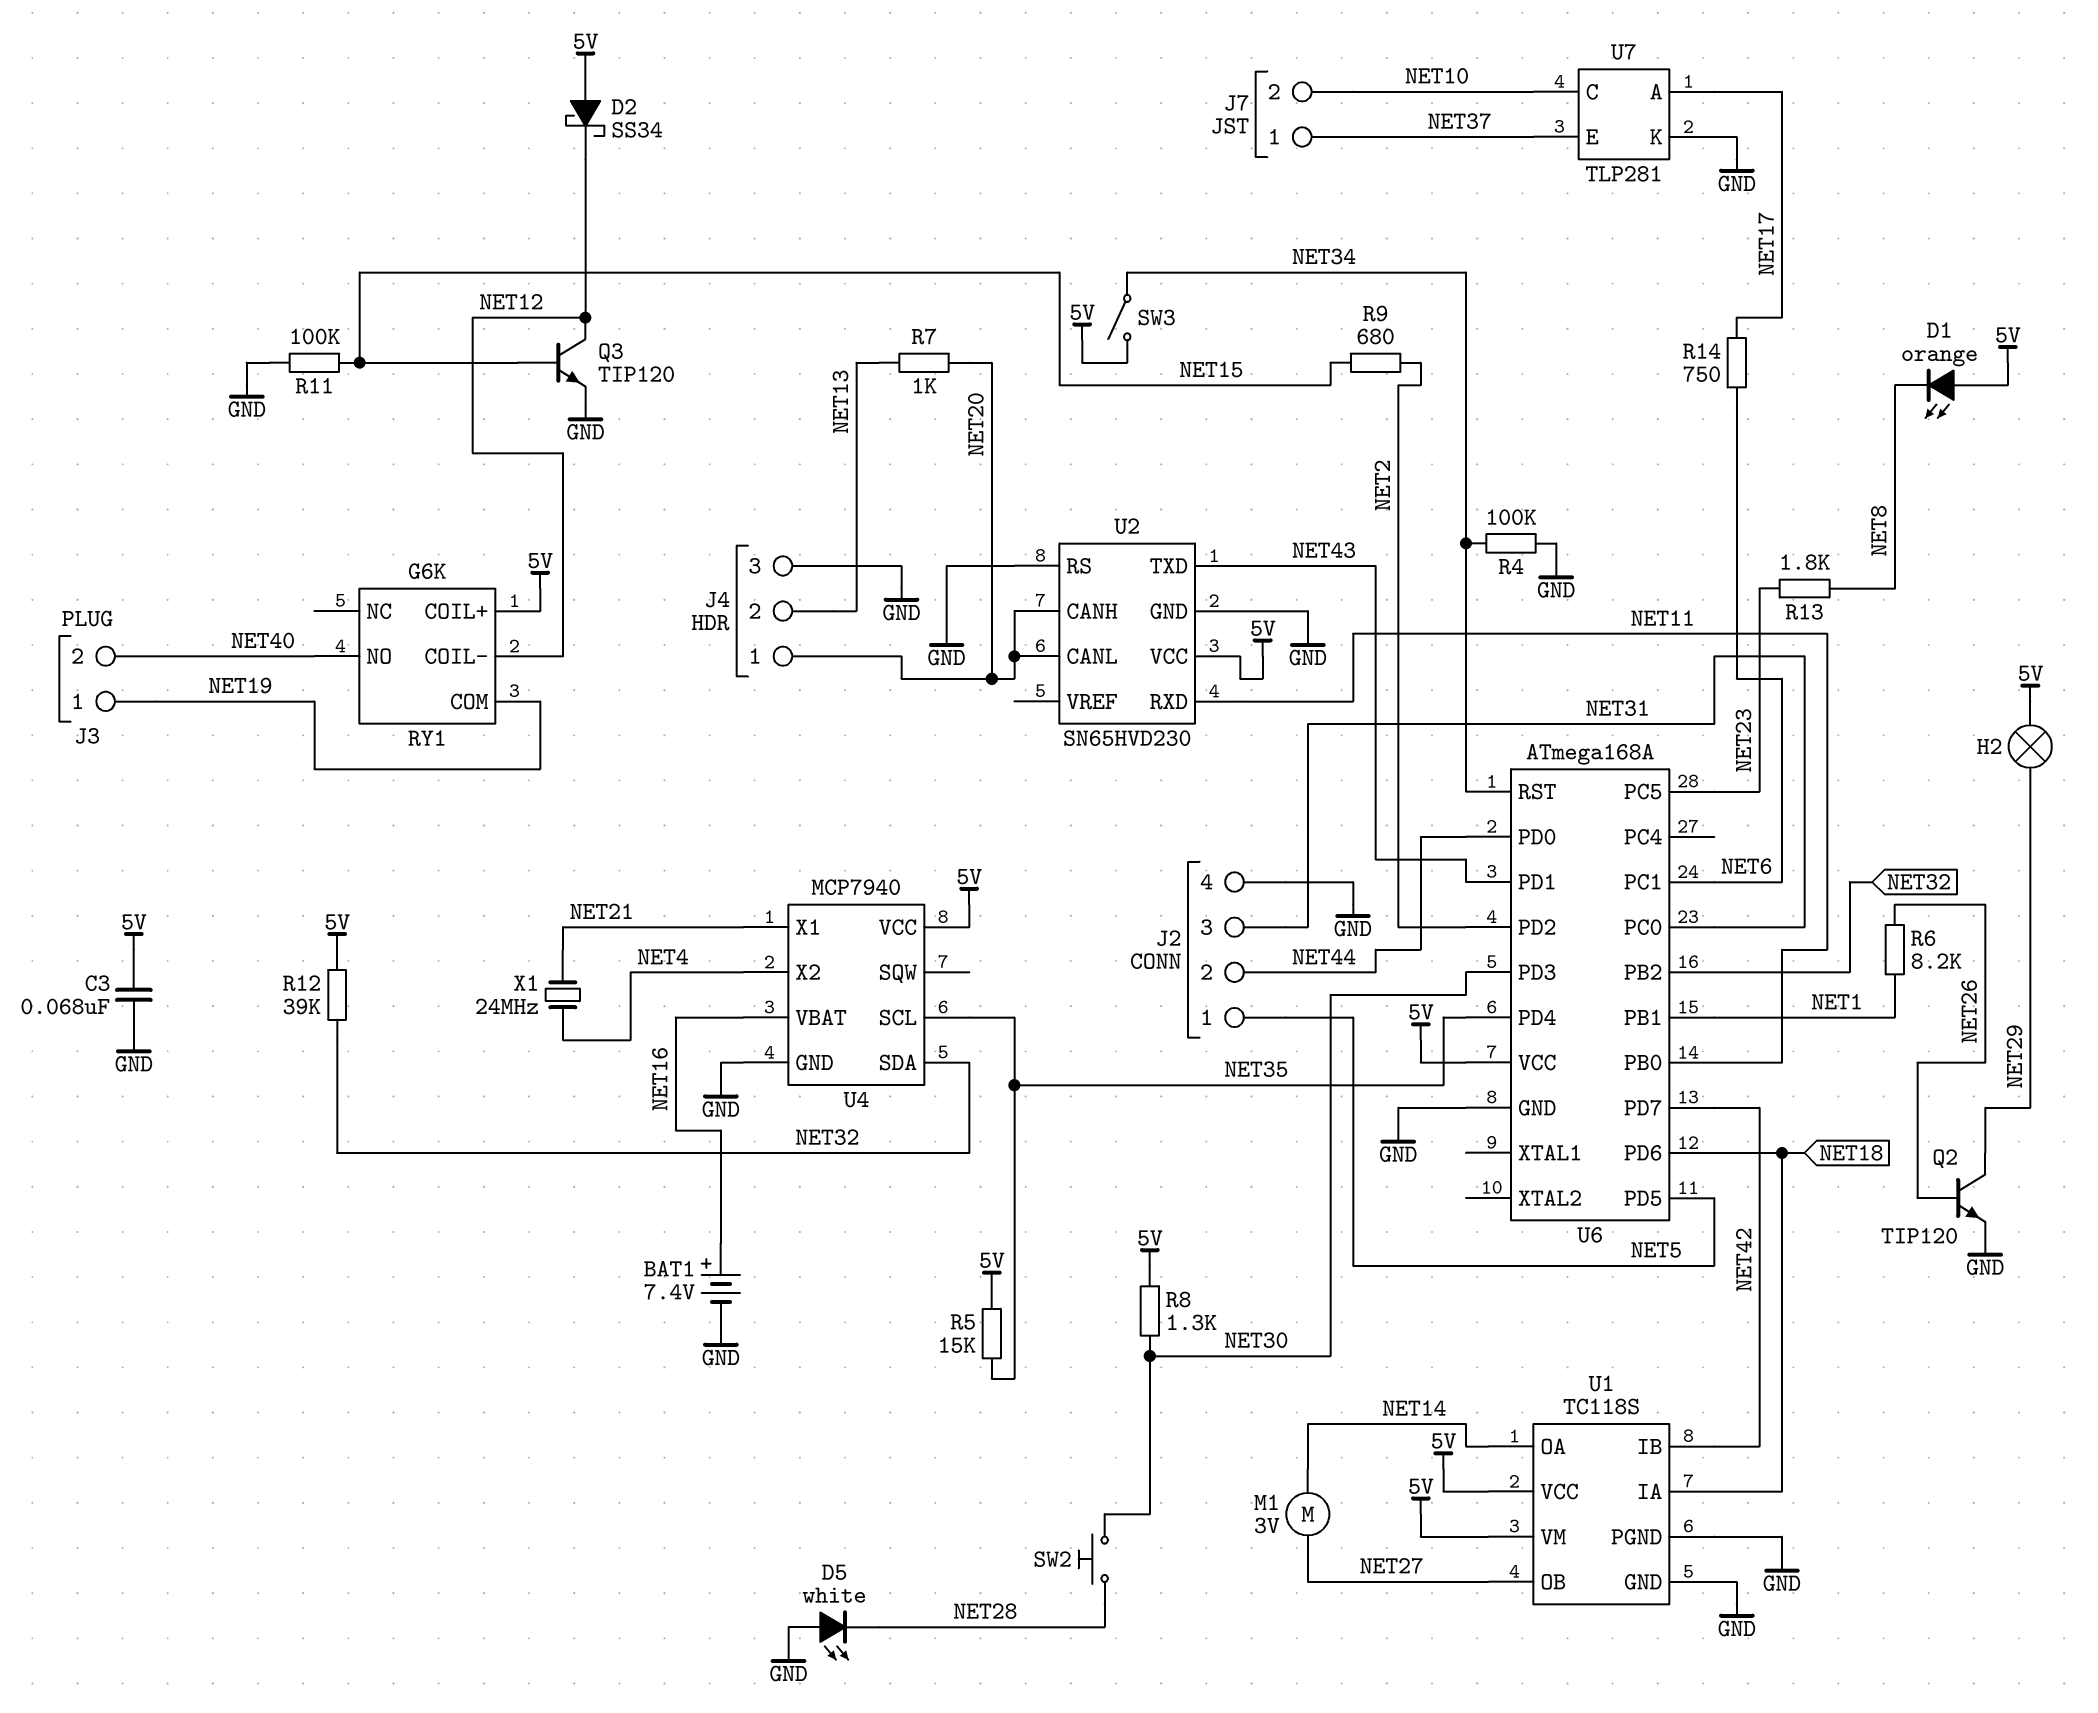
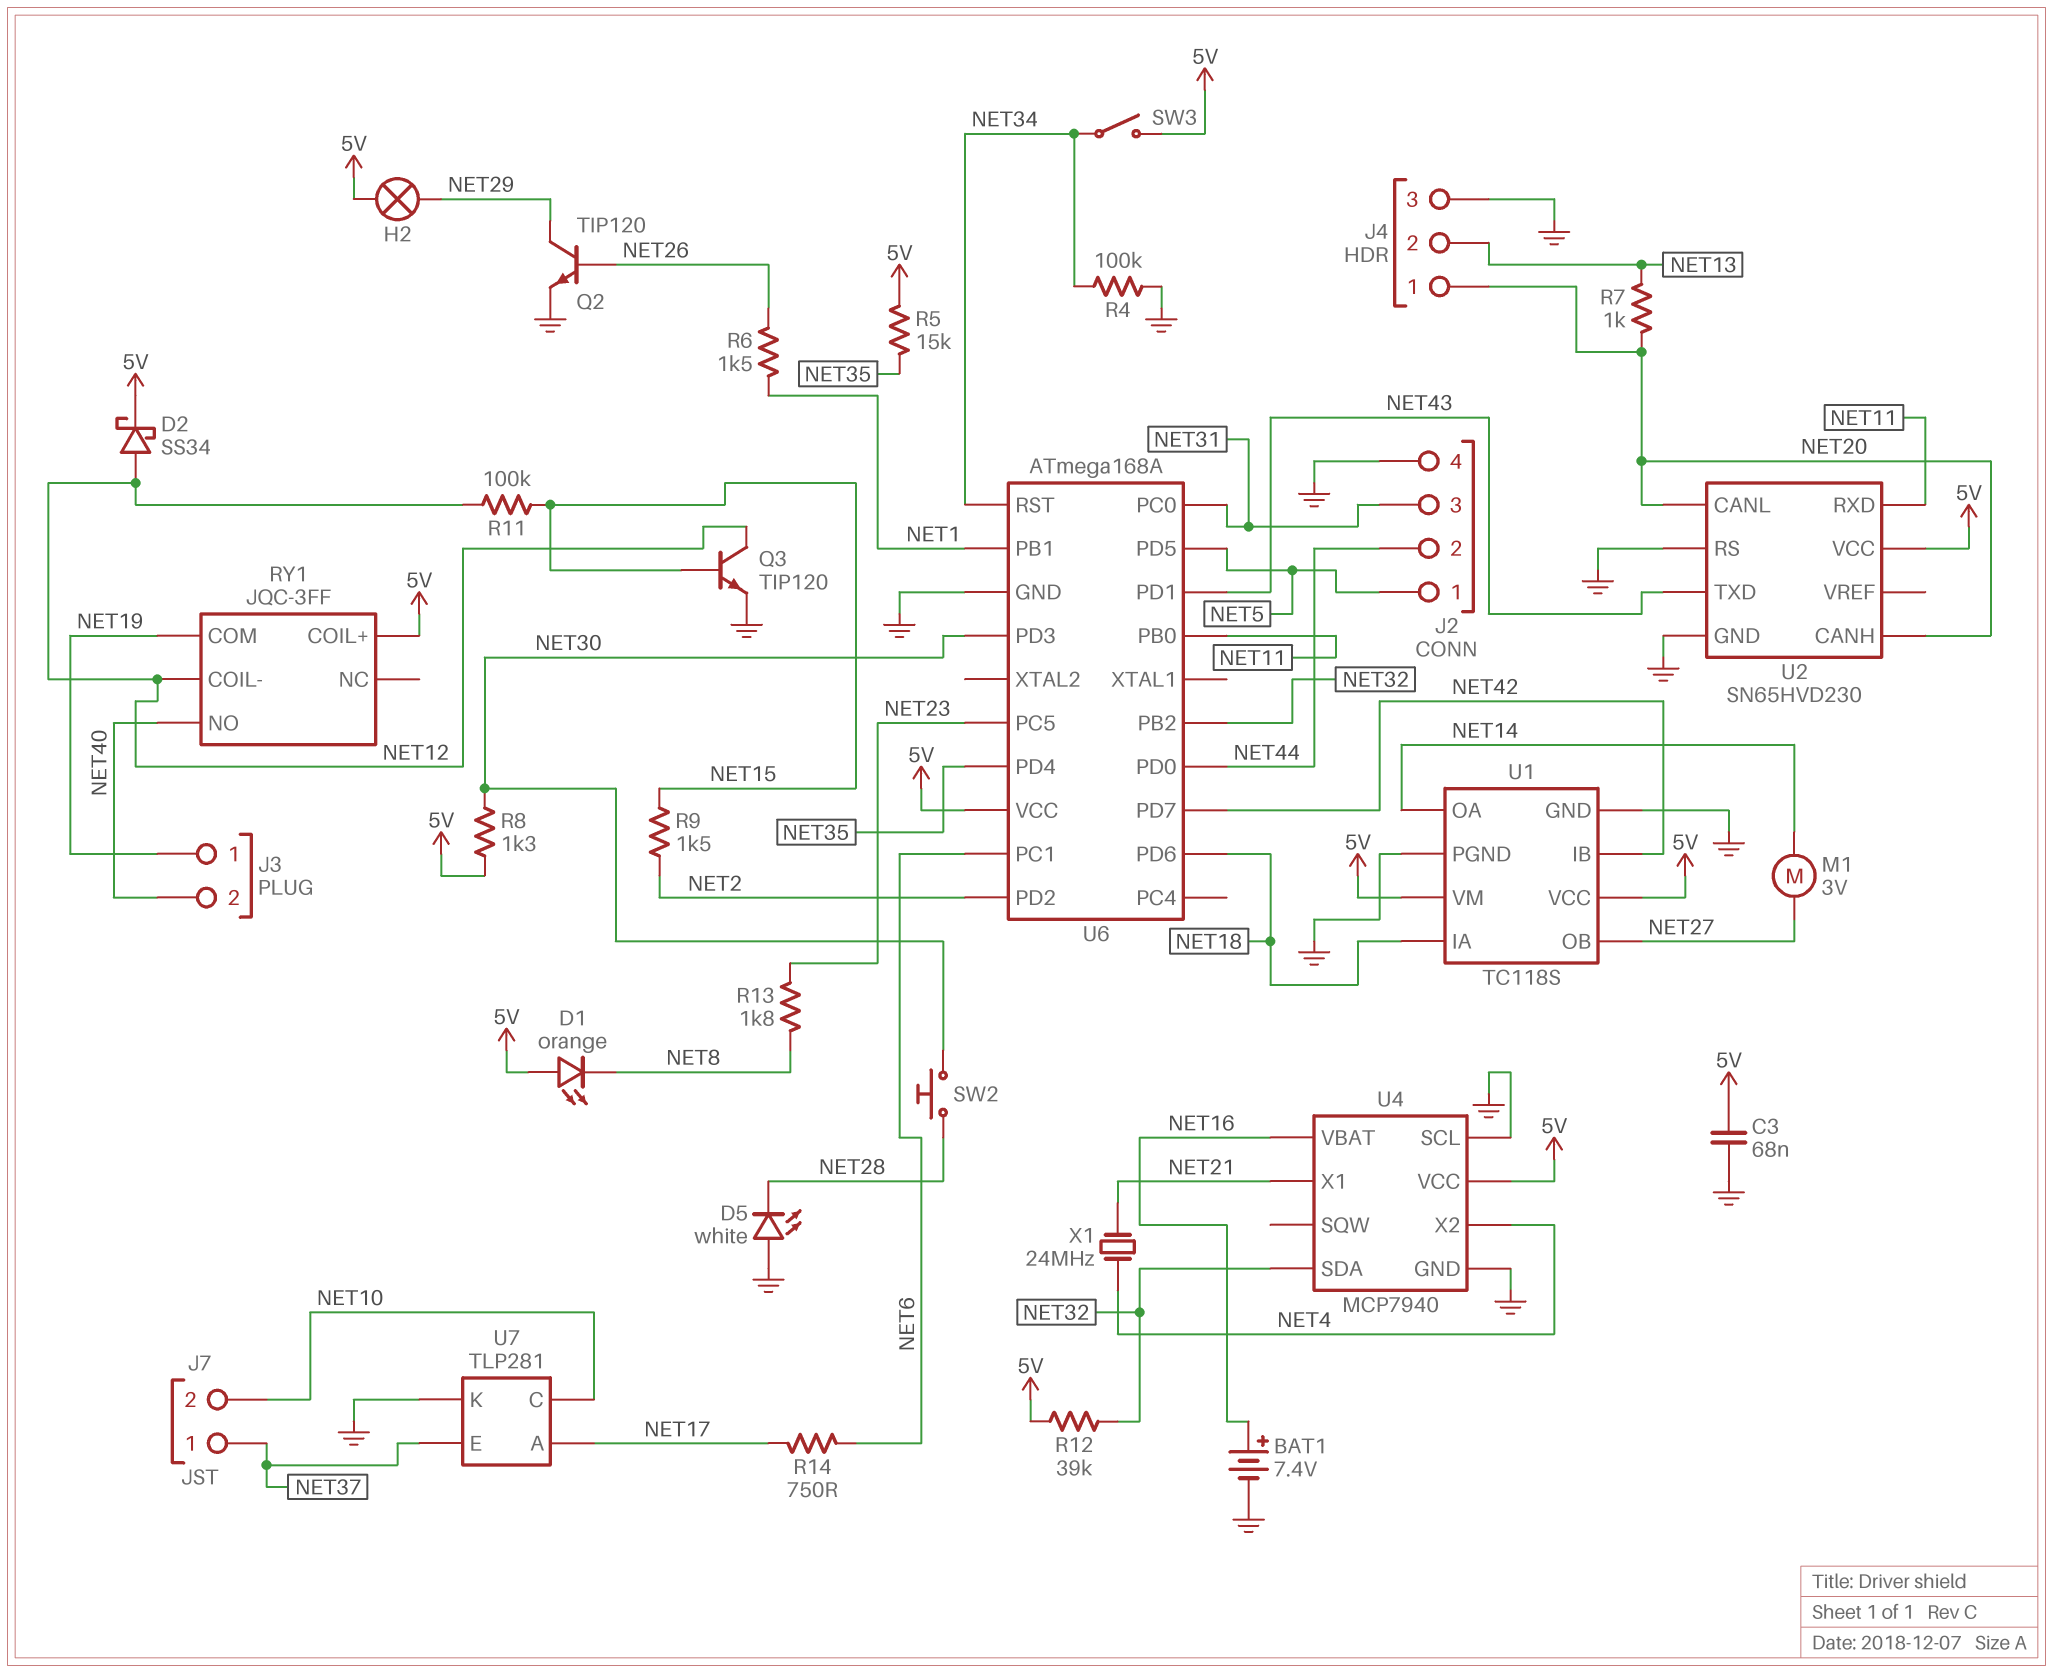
D2: schottky SS34 (A 5V, K NET12) -> schottky SS34 (A NET12, K 5V)
R6: 8.2k (NET1, NET26) -> 1.5k (NET1, NET26)
R9: 680 (NET2, NET15) -> 1.5k (NET2, NET15)
R11: 100k (GND, NET15) -> 100k (NET12, NET15)
RY1: G6K -> JQC-3FF
U4 pin SCL: NET35 -> GND

